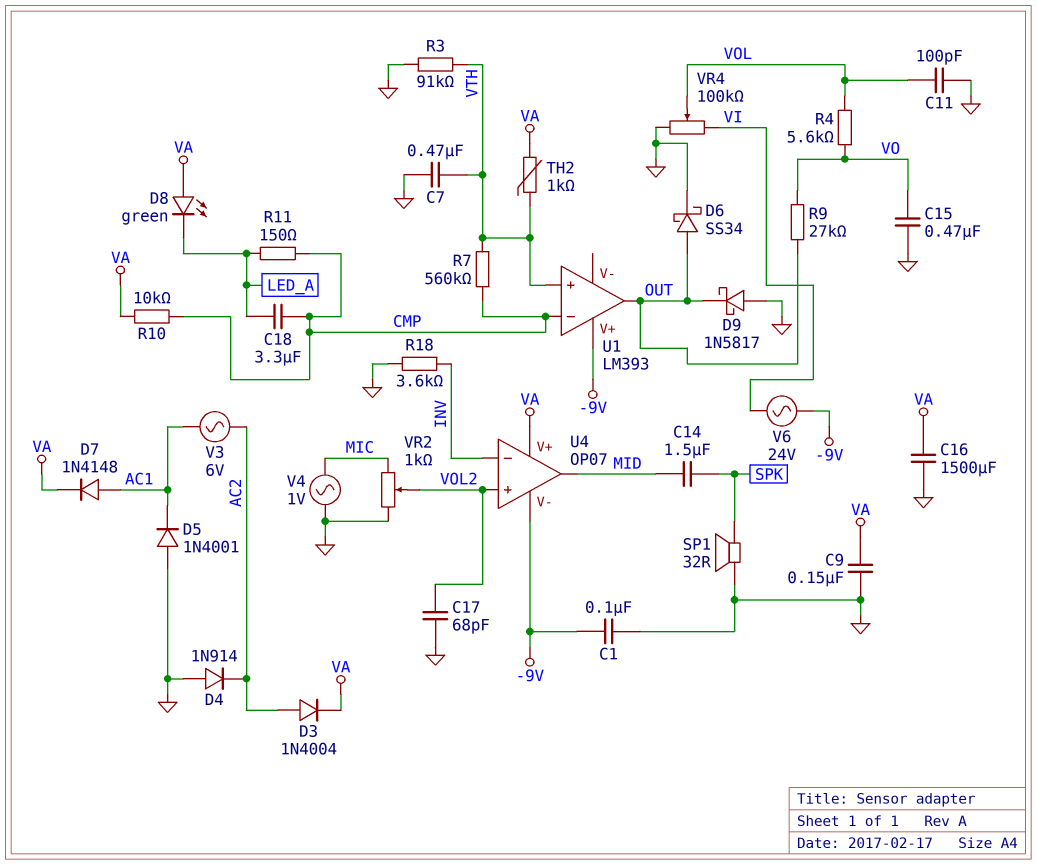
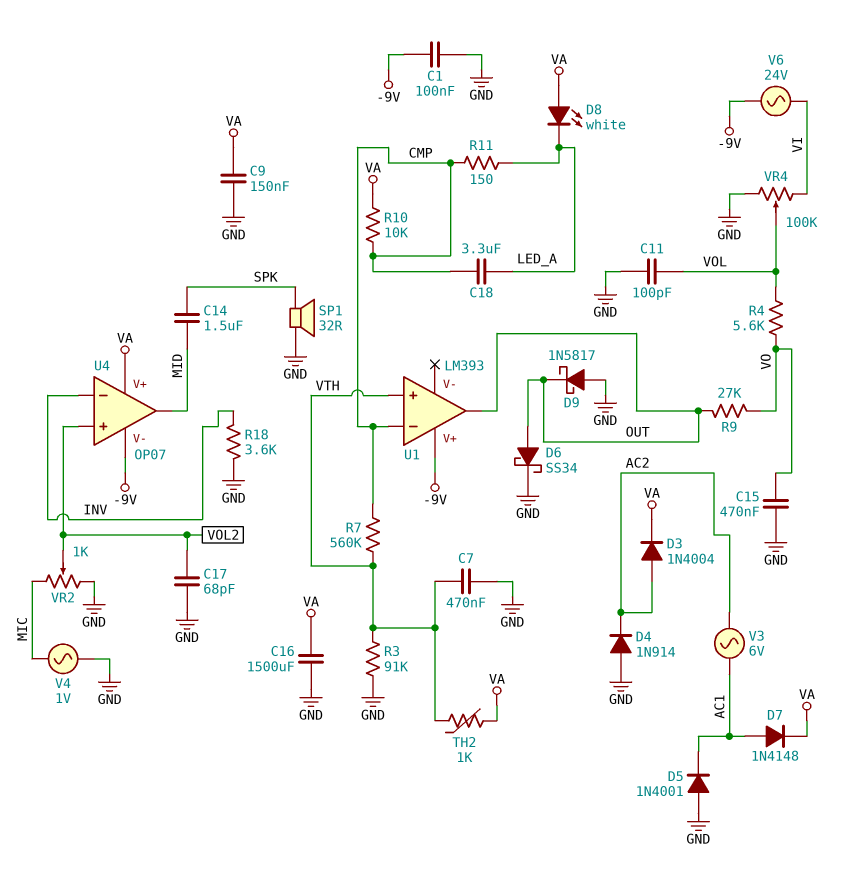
D8: LED green (A VA, K LED_A) -> LED white (A VA, K LED_A)

